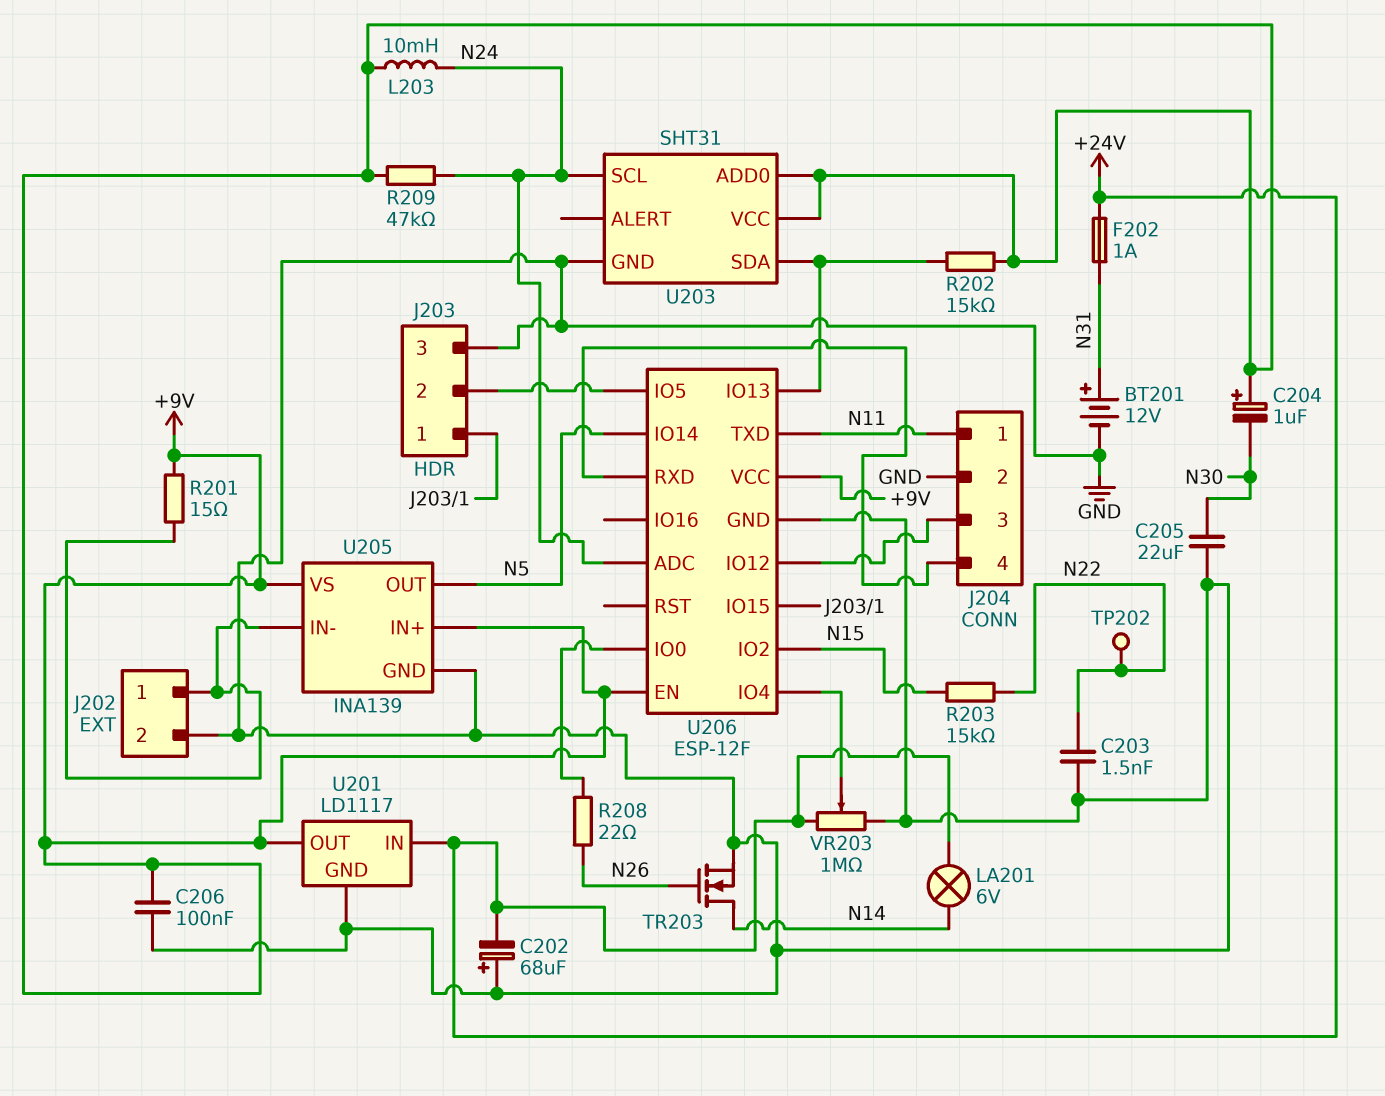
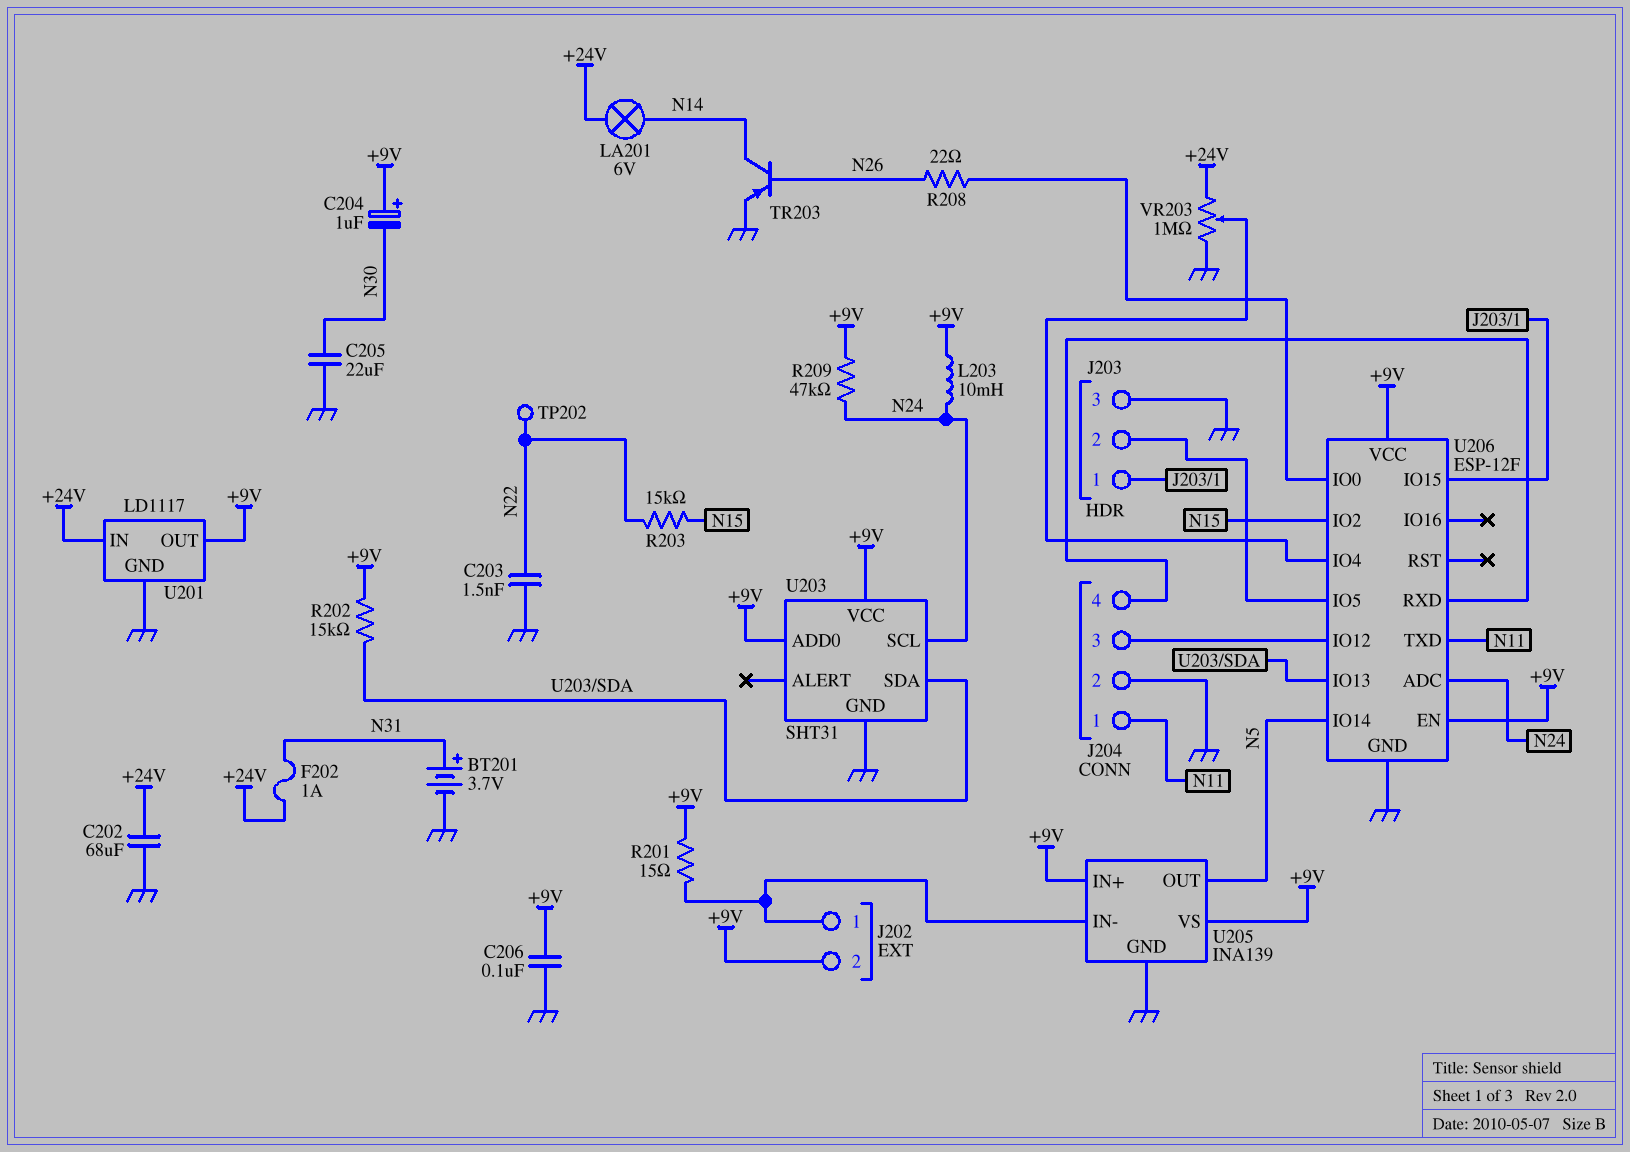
BT201: 12V (plus N31, minus GND) -> 3.7V (plus N31, minus GND)
C202: 68uF (plus GND, minus +24V) -> 68uF (+24V, GND)
J202 pin 2: GND -> +9V
TR203: NMOS (G N26, D N14, S GND) -> PNP (B N26, C N14, E GND)

